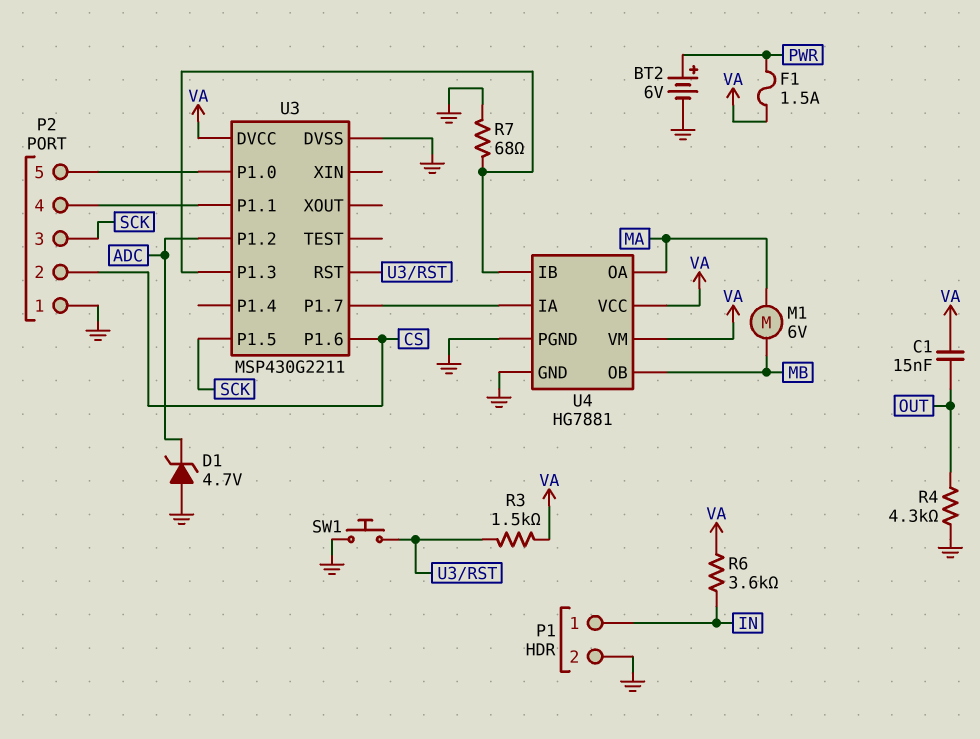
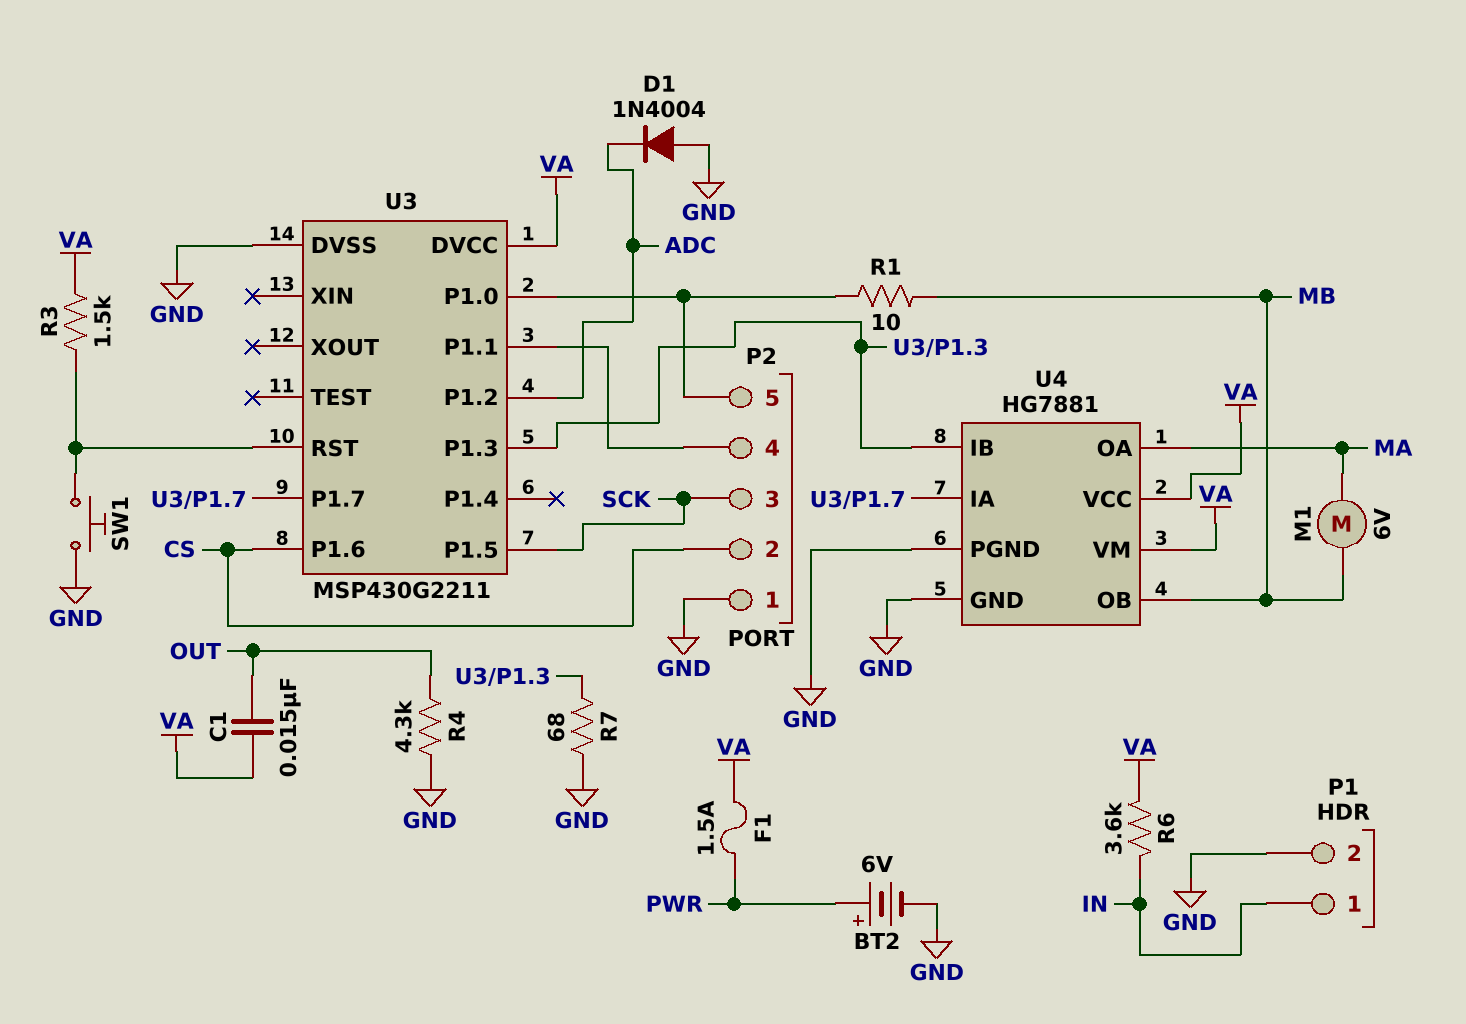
D1: zener 4.7V (A GND, K ADC) -> diode 1N4004 (A GND, K ADC)
R1: none -> 10 (MB, P2/5)

